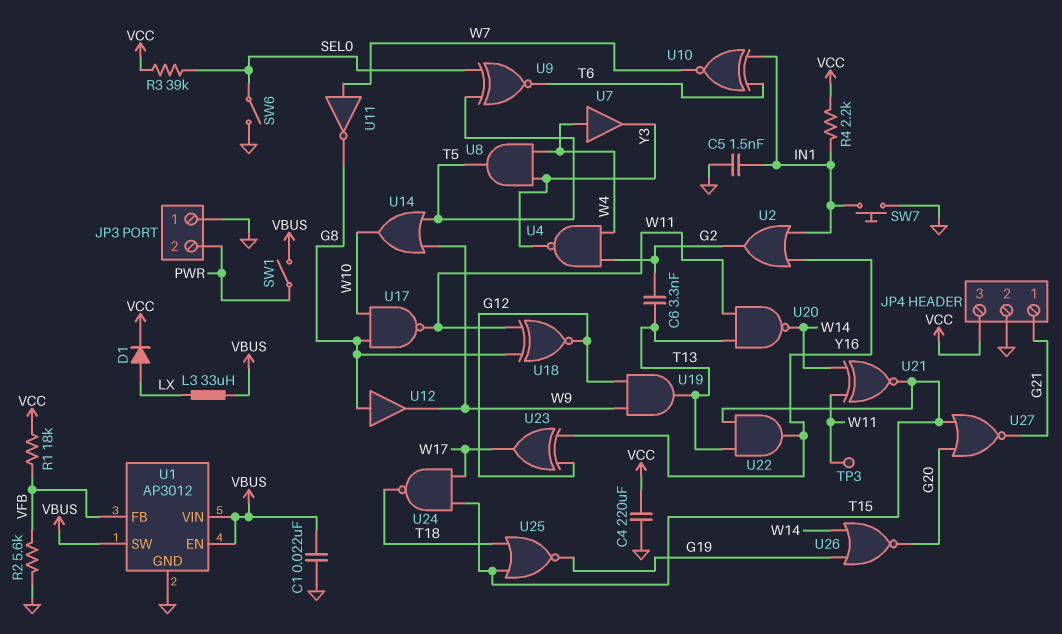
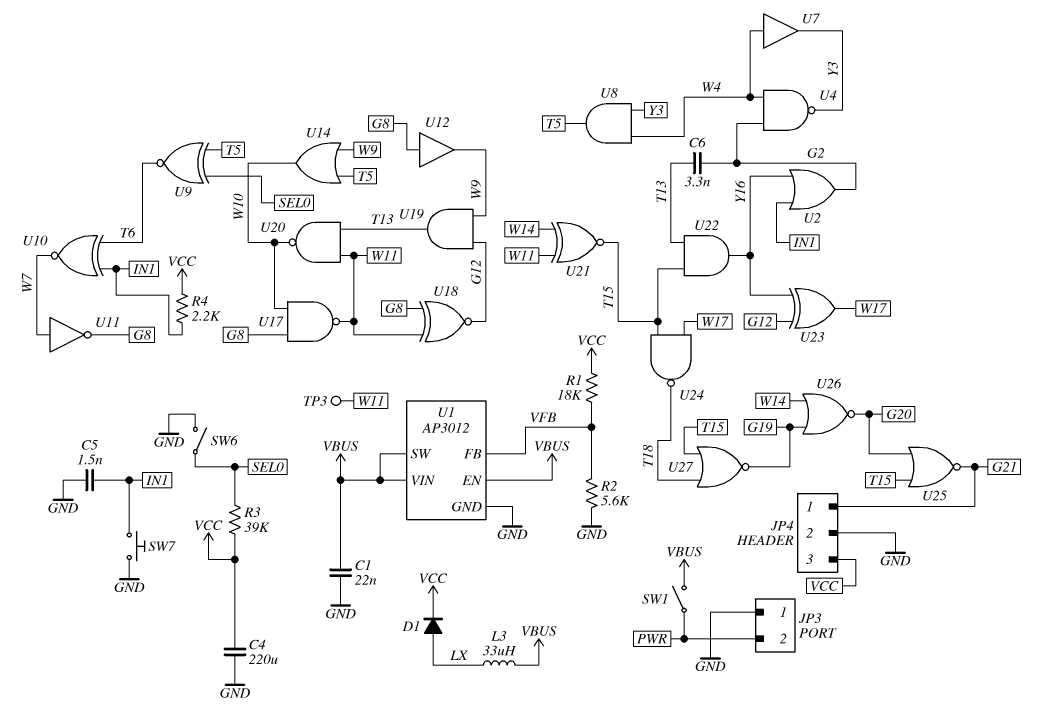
U20: NAND (in T13, in W11, out W14) -> NAND (in T13, in W11, out W10)
U25: NOR (in T15, in T18, out G19) -> NOR (in G20, in T15, out G21)
U27: NOR (in G20, in T15, out G21) -> NOR (in T15, in T18, out G19)

